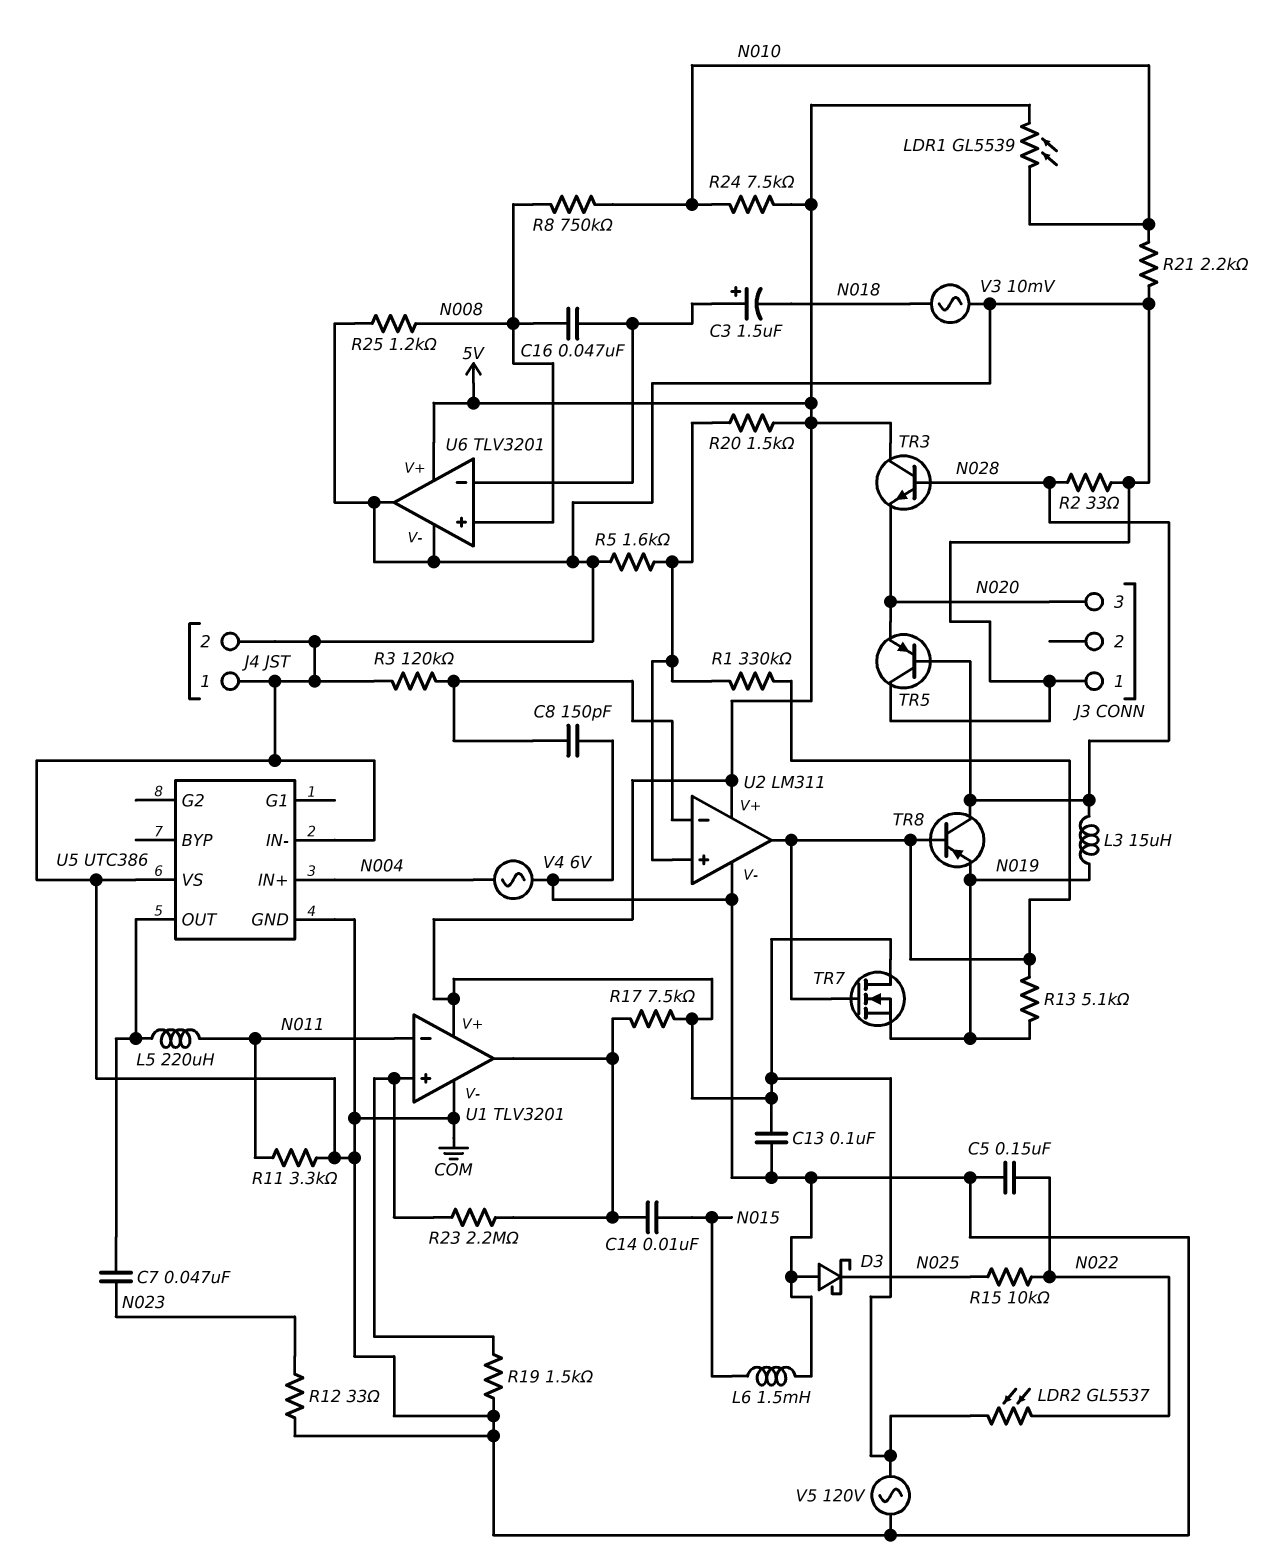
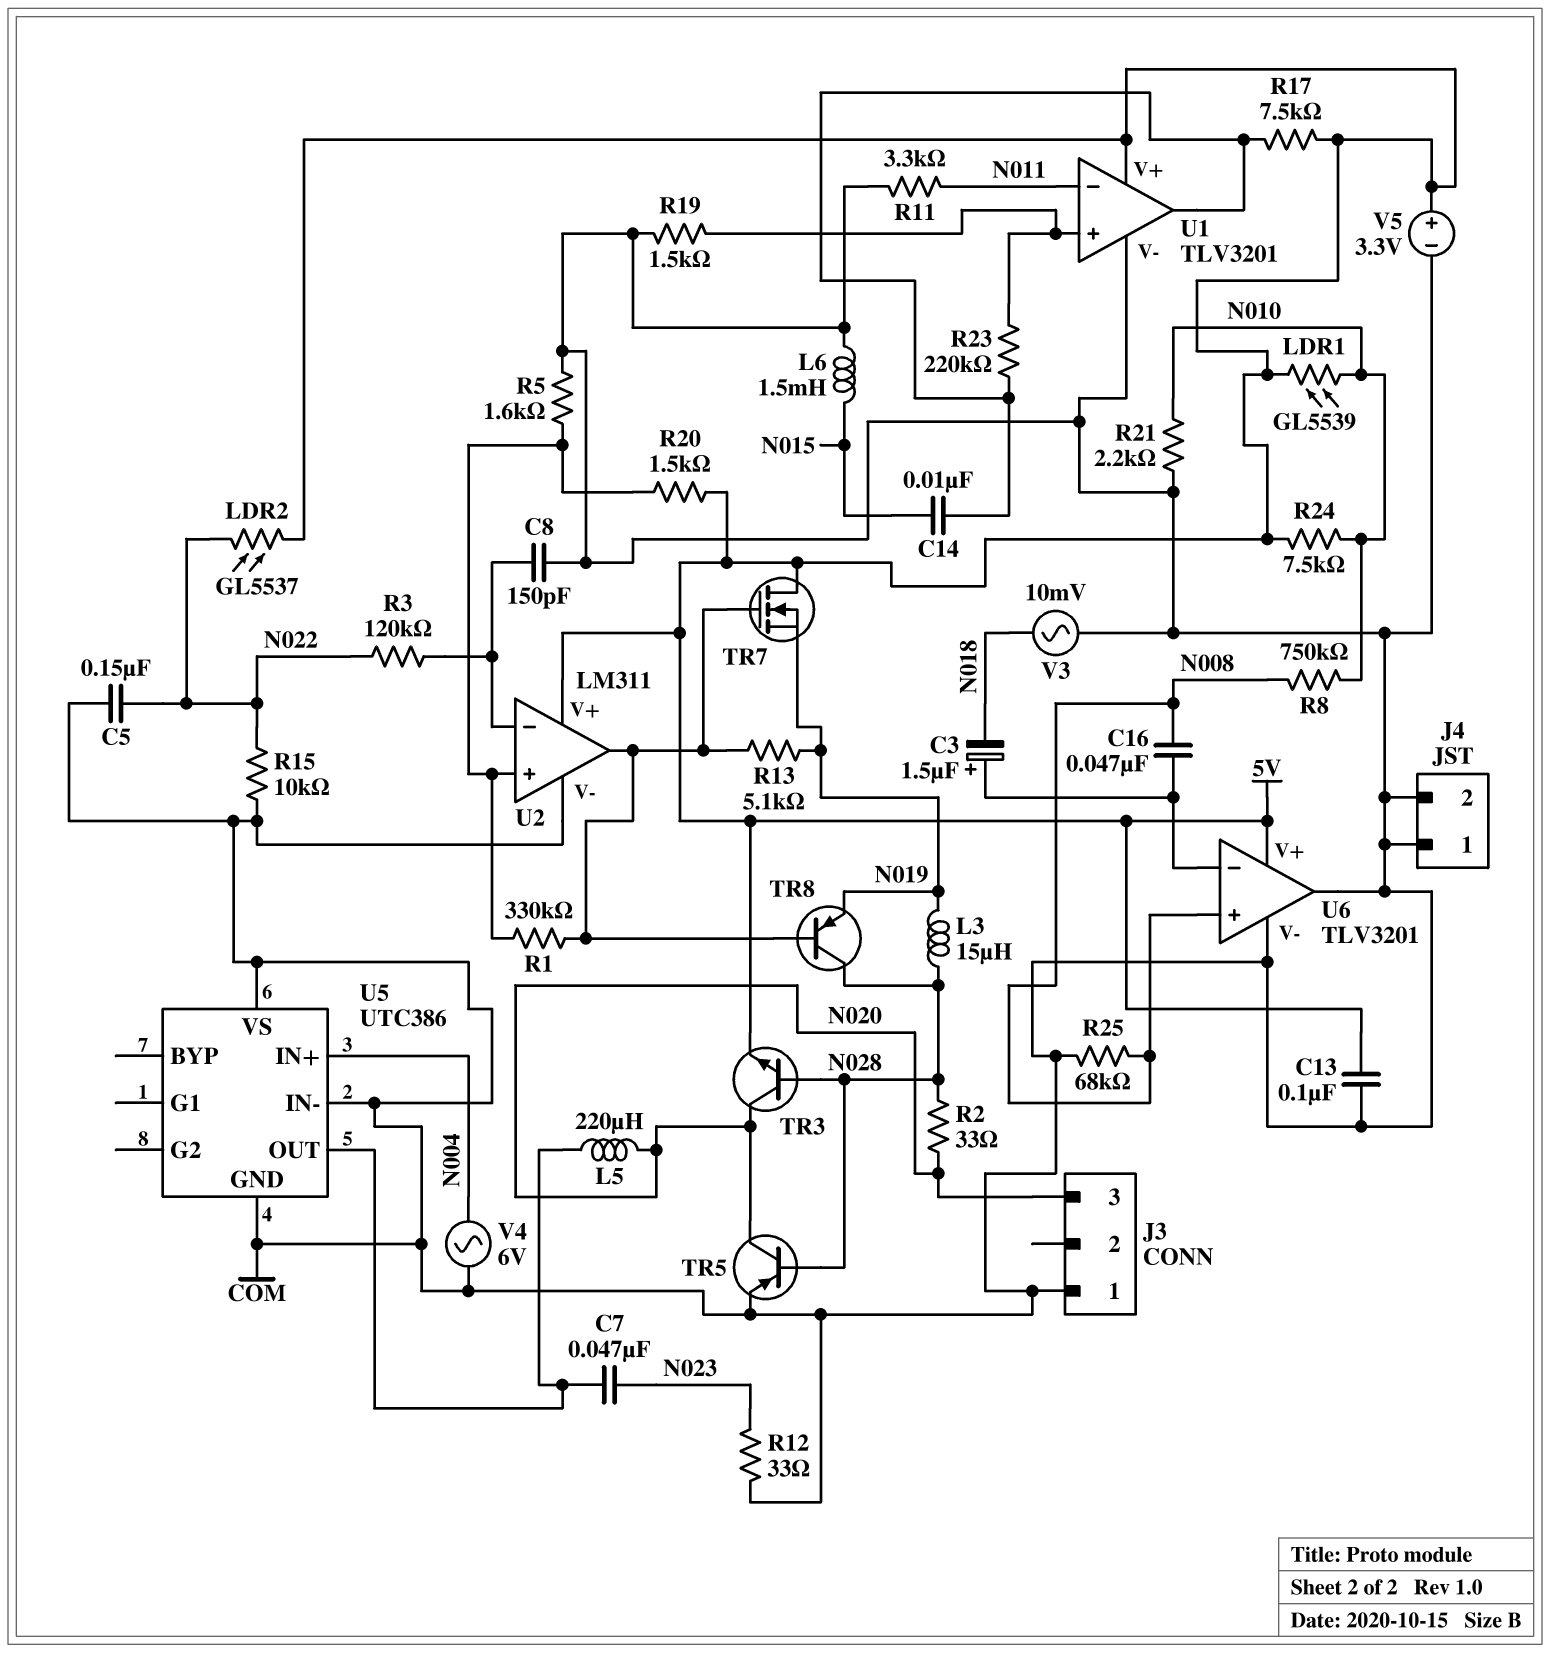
D3: schottky (A COM, K N025) -> none
L5: 220uH (N011, U5/OUT) -> 220uH (N020, U5/OUT)
R2: 33 (COM, N028) -> 33 (N020, N028)
R3: 120k (COM, U2/in-) -> 120k (N022, U2/in-)
R15: 10k (N022, N025) -> 10k (COM, N022)
R23: 2.2M (U1/in+, U1/out) -> 220k (U1/in+, U1/out)
R25: 1.2k (COM, N008) -> 68k (COM, N008)
TR3: NPN (B N028, C 5V, E N020) -> NPN (B N028, C N020, E 5V)
TR5: PNP (B N028, C COM, E N020) -> PNP (B N028, C N020, E COM)
V5: AC 120V (5V, COM) -> 3.3V (plus 5V, minus COM)

